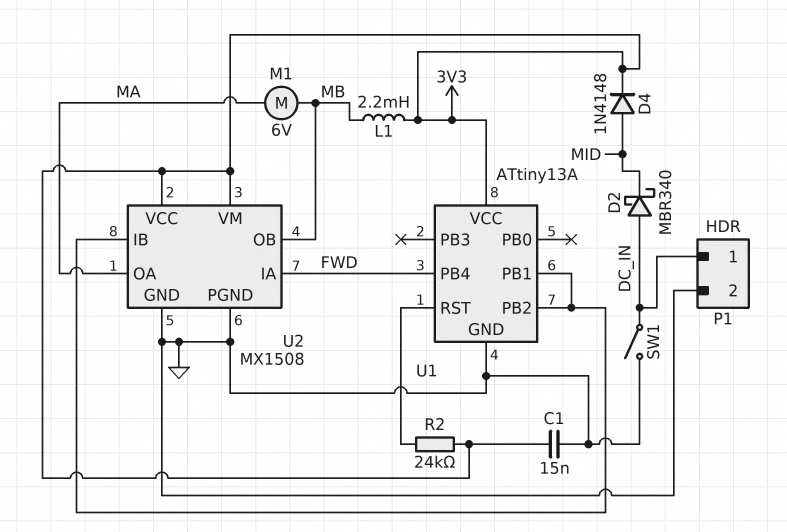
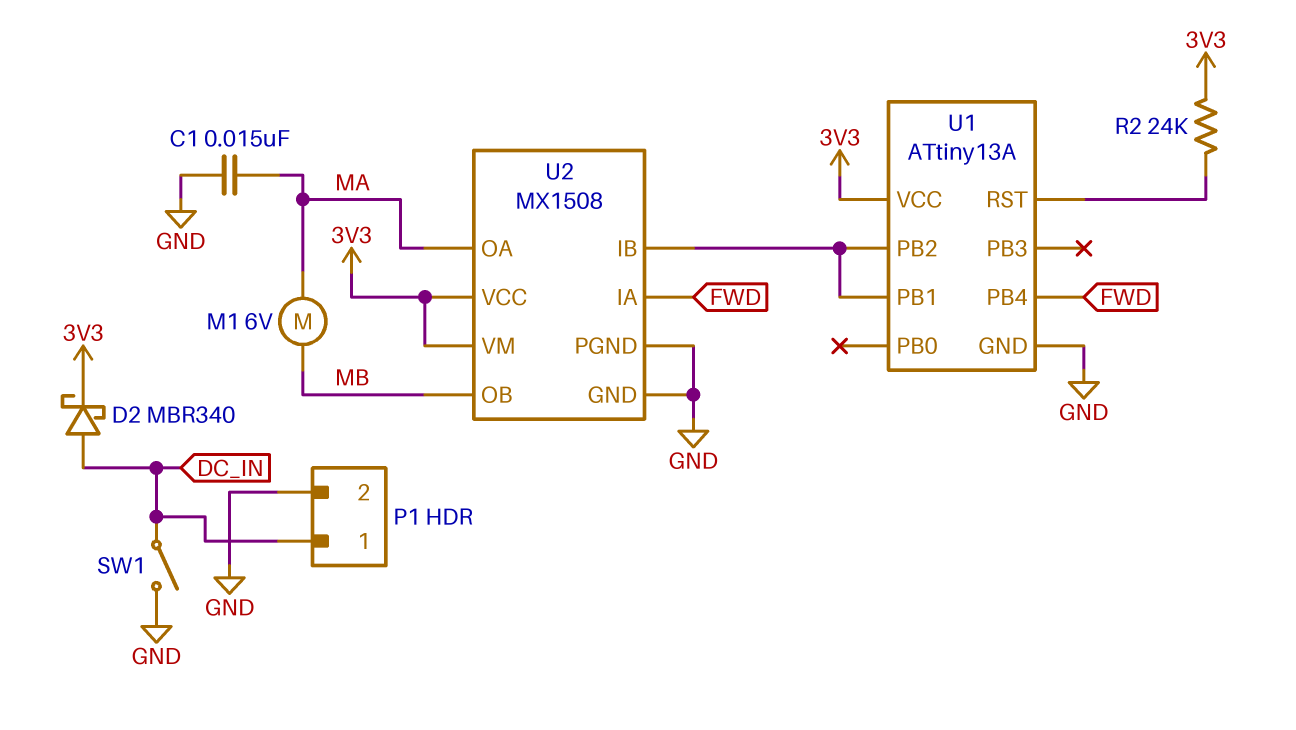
C1: 15nF (3V3, GND) -> 15nF (GND, MA)
D2: schottky MBR340 (A DC_IN, K MID) -> schottky MBR340 (A DC_IN, K 3V3)
D4: diode 1N4148 (A MID, K 3V3) -> none
L1: 2.2mH (3V3, MB) -> none

